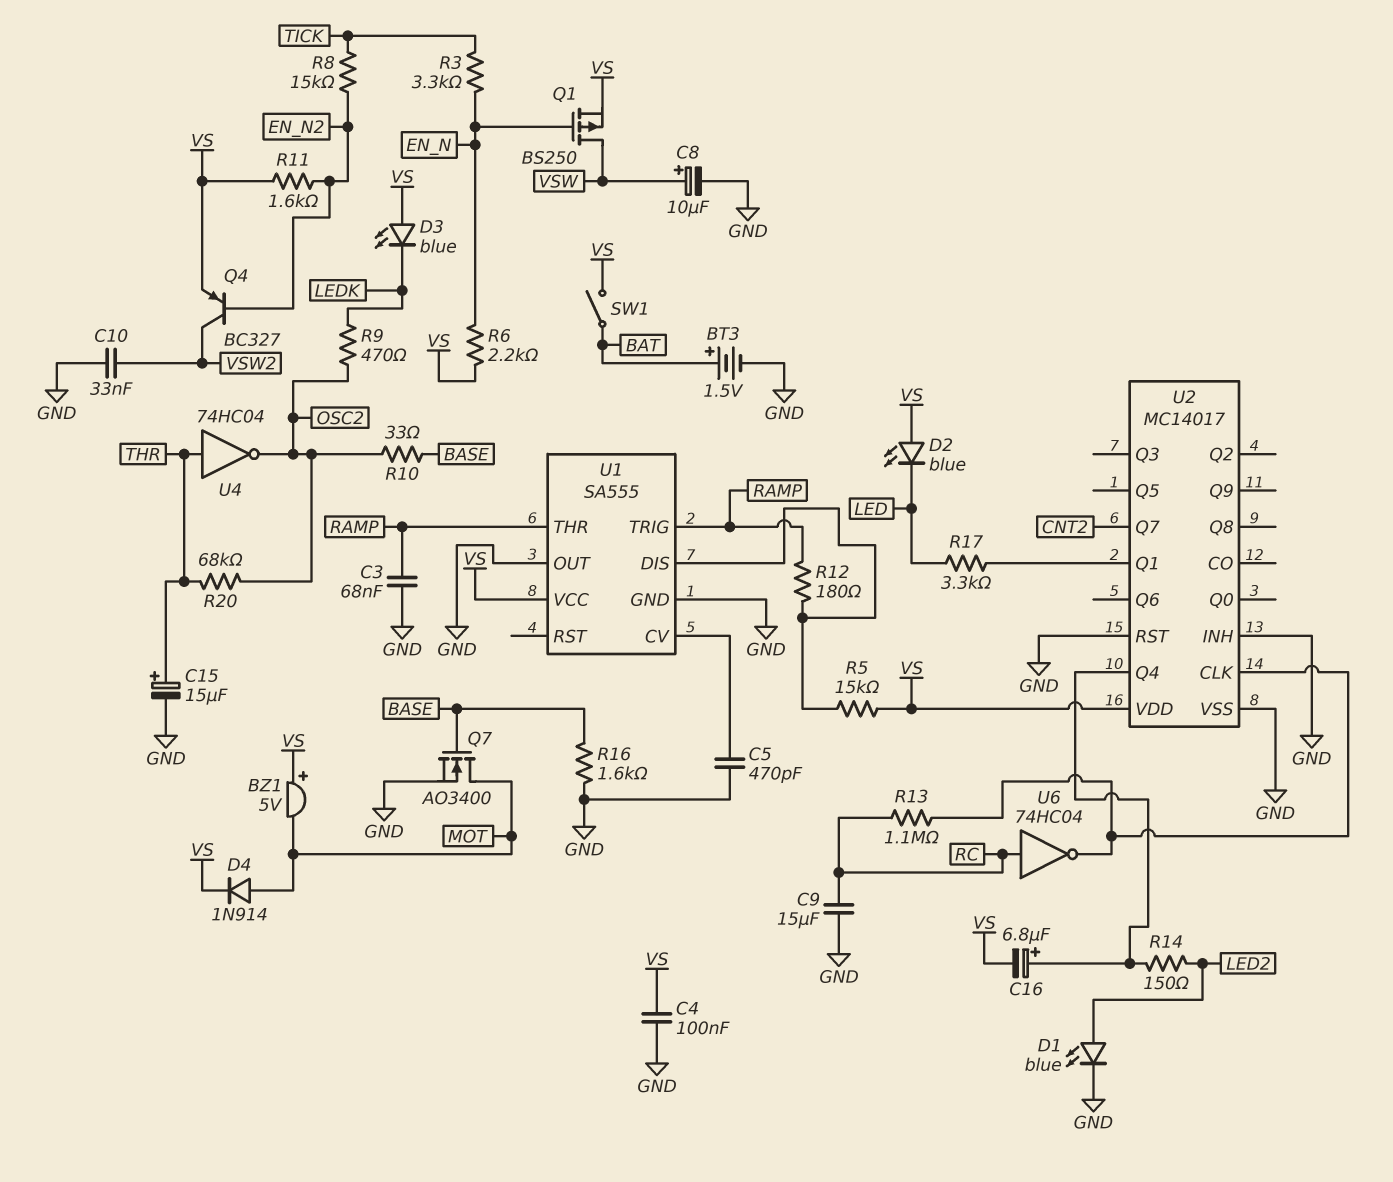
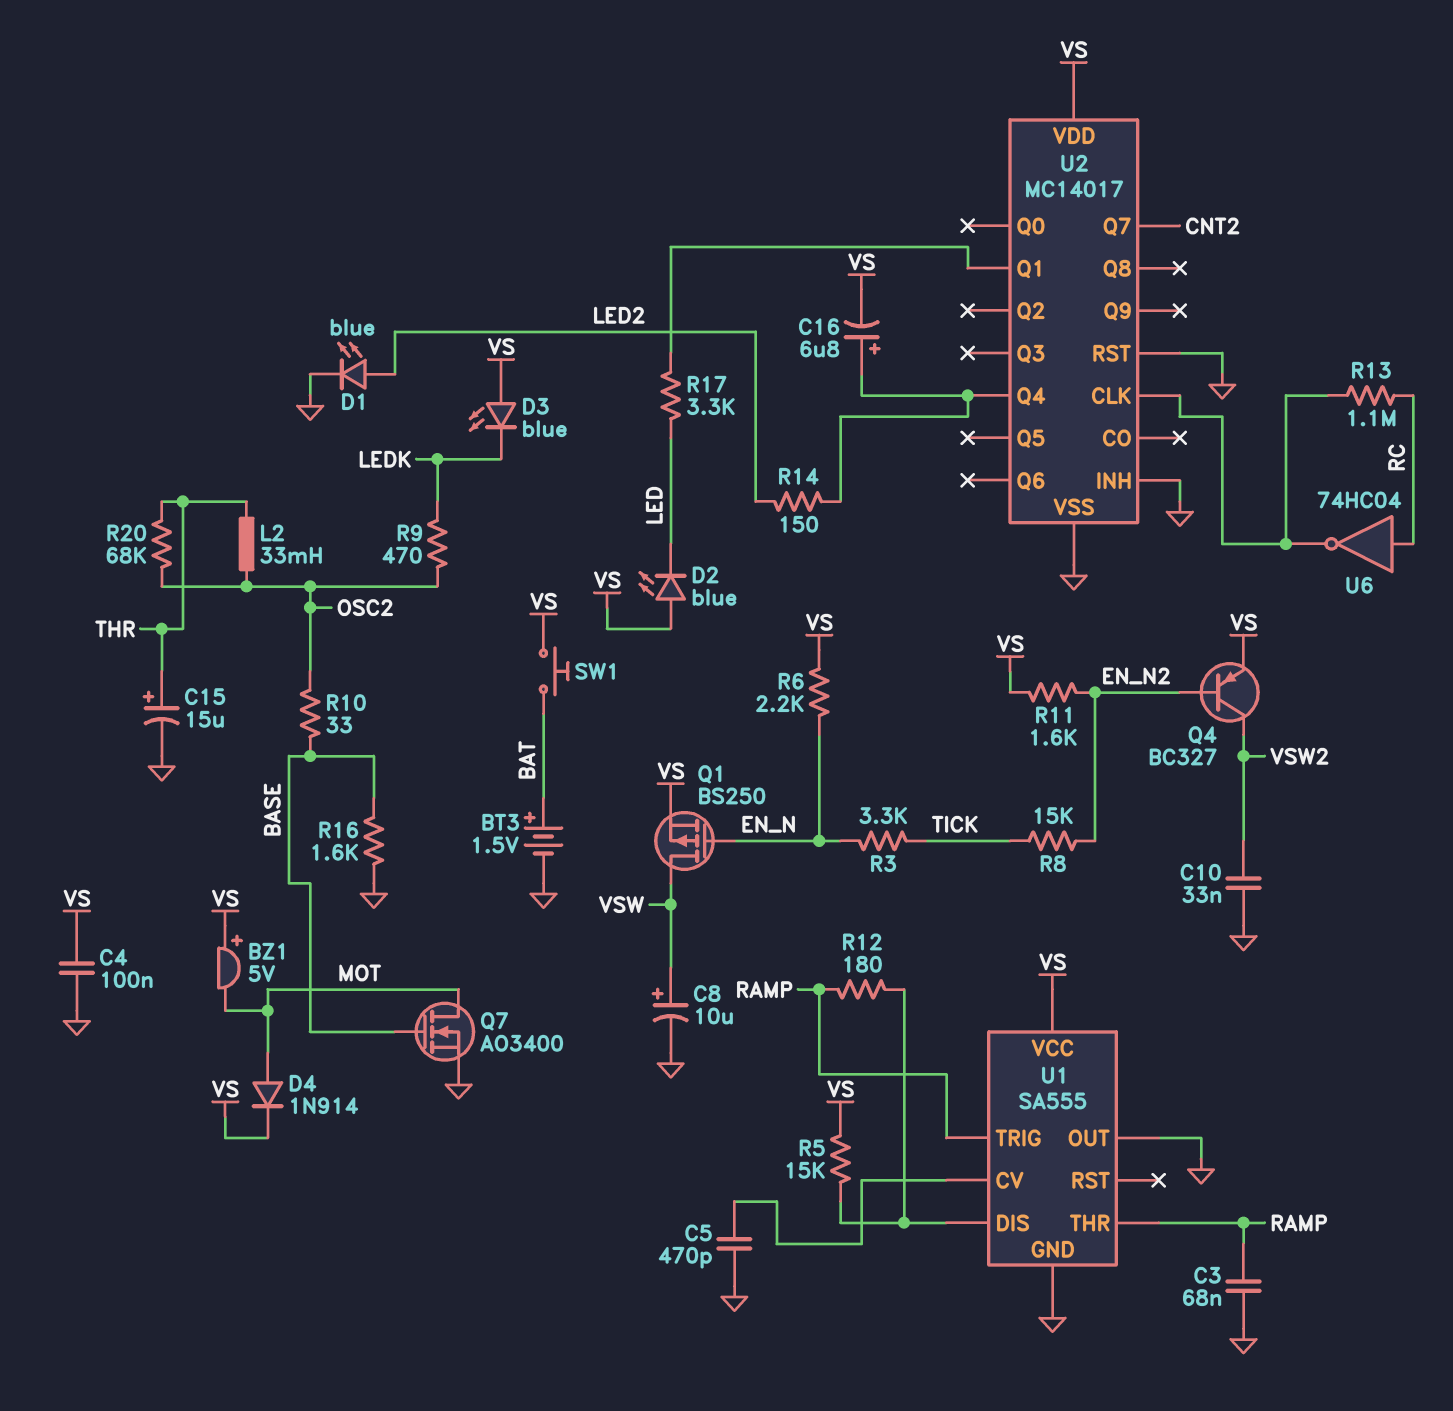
C9: 15uF (GND, RC) -> none
L2: none -> 33mH (OSC2, THR)
SW1: switch (BAT, VS) -> button (BAT, VS)
U4: NOT 74HC04 (in THR, out OSC2) -> none

